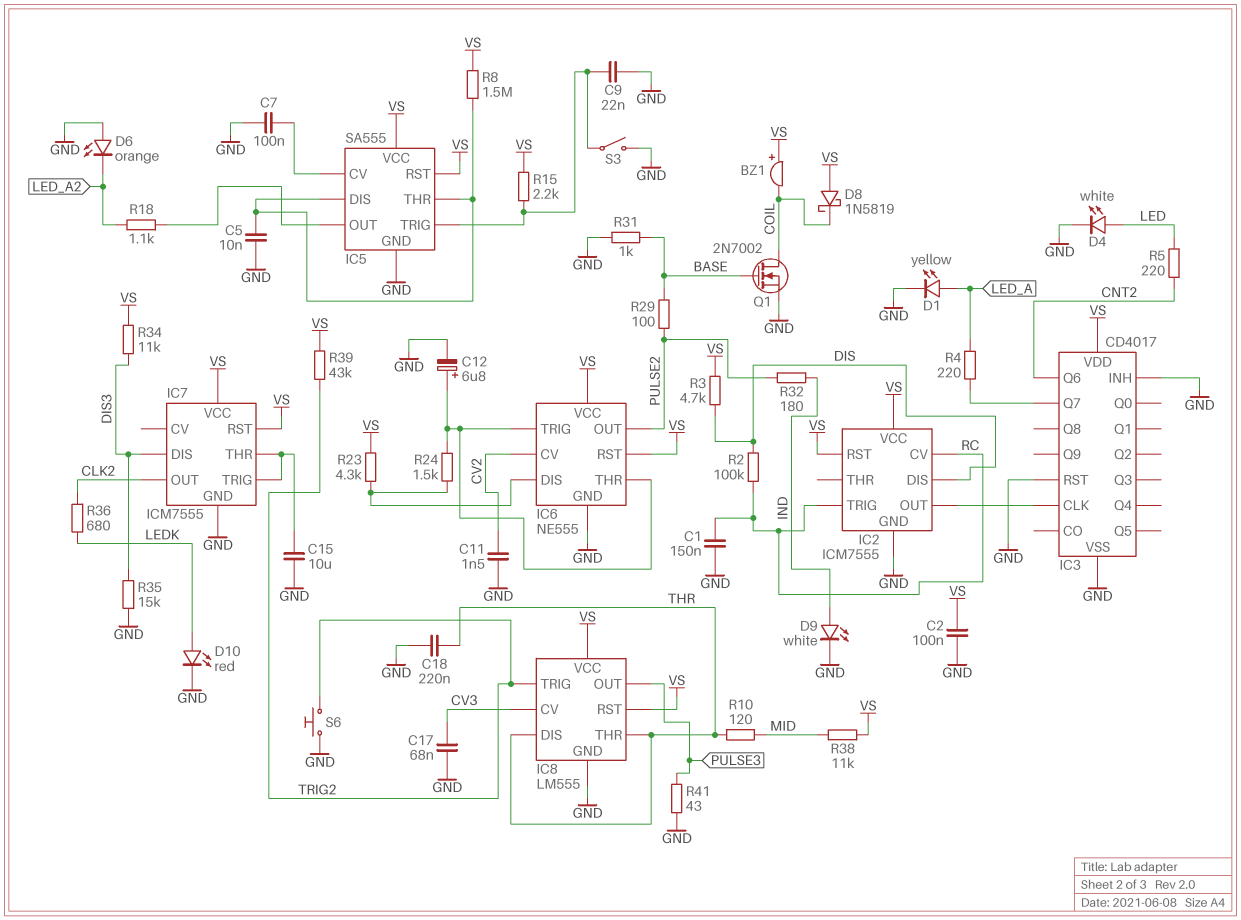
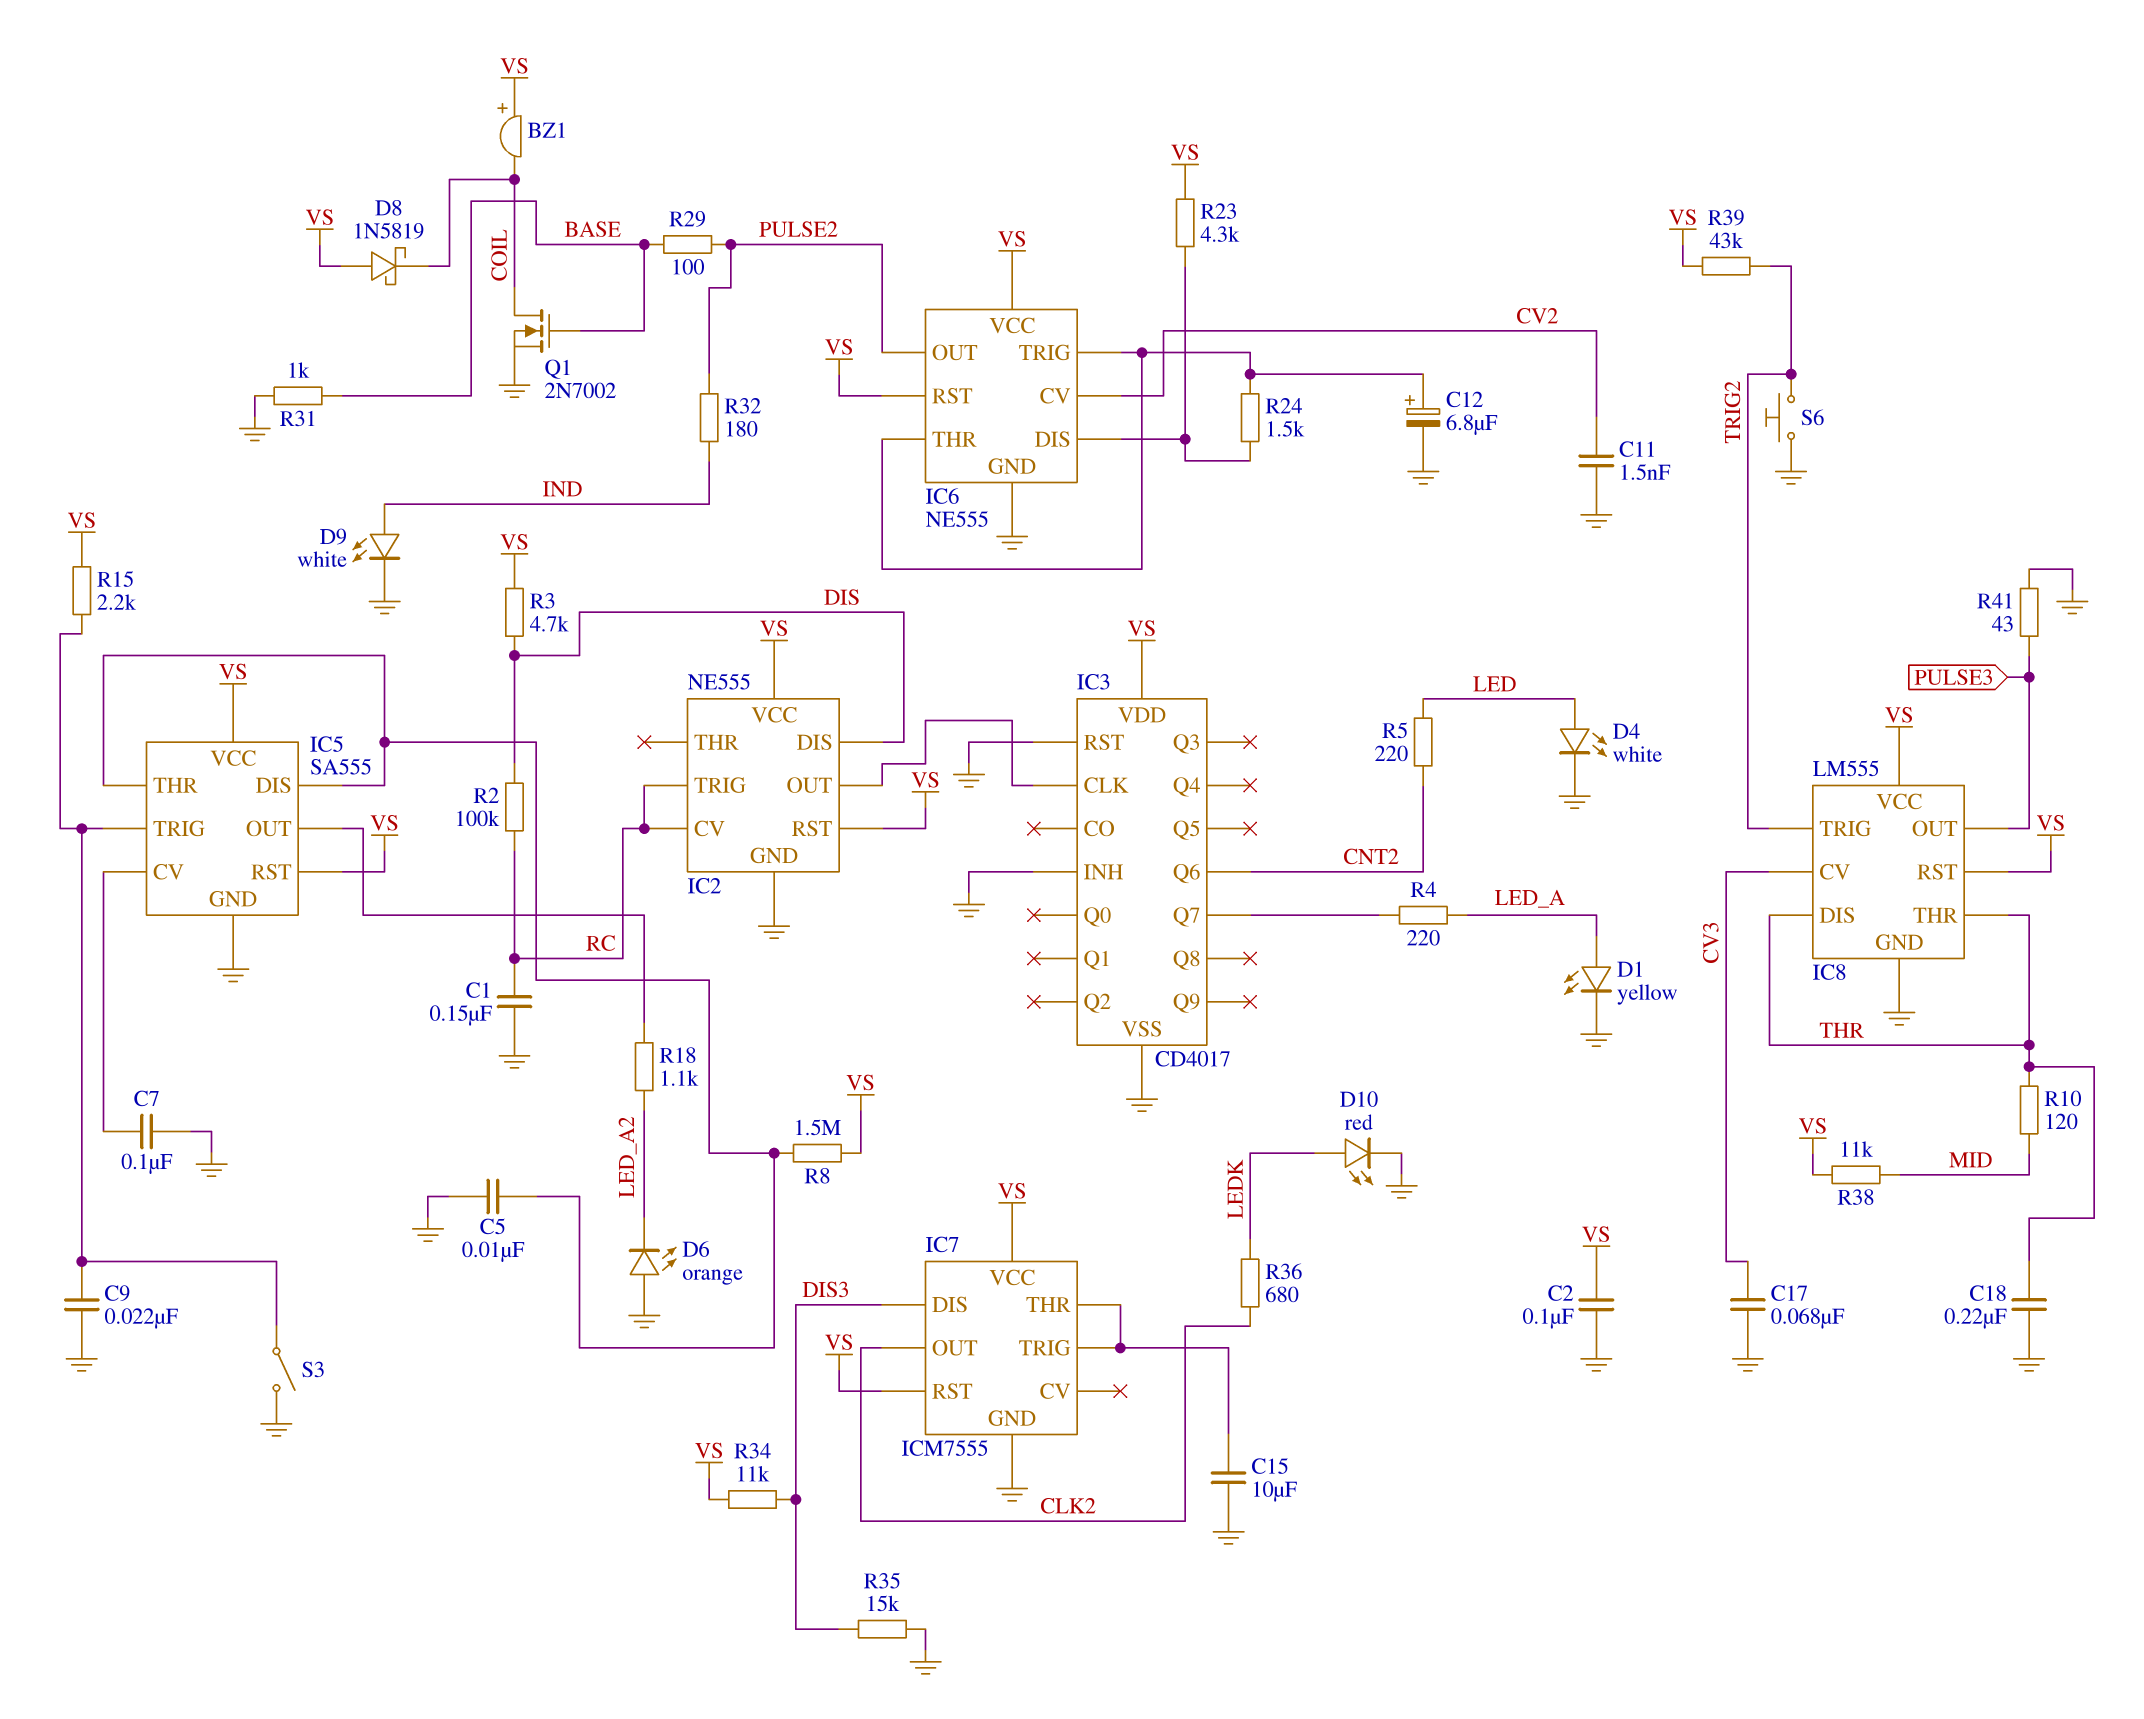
IC2: ICM7555 -> NE555

